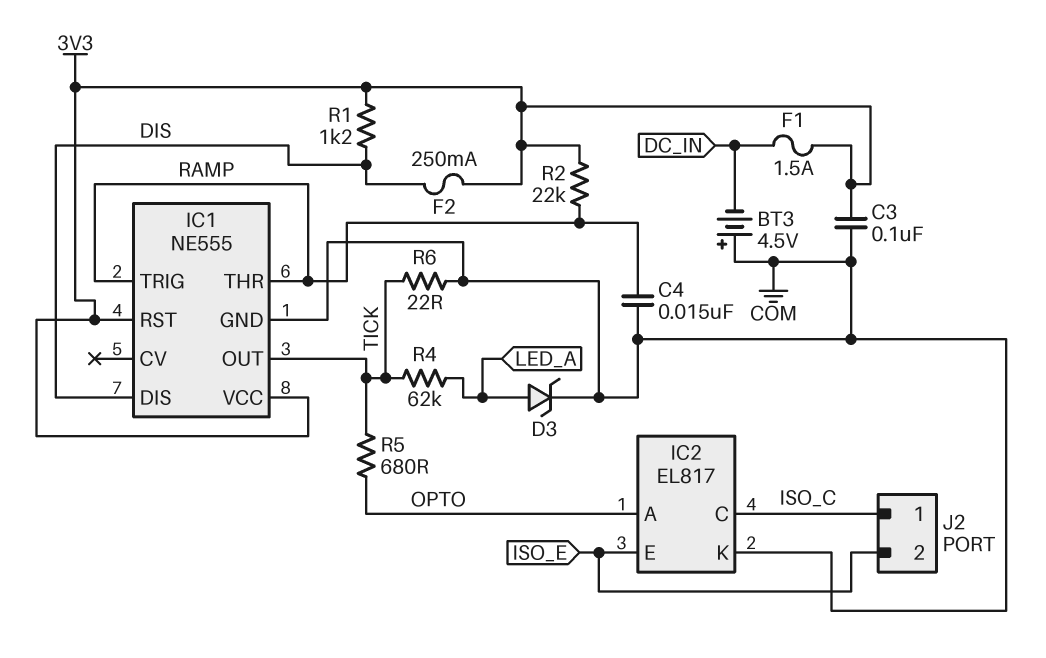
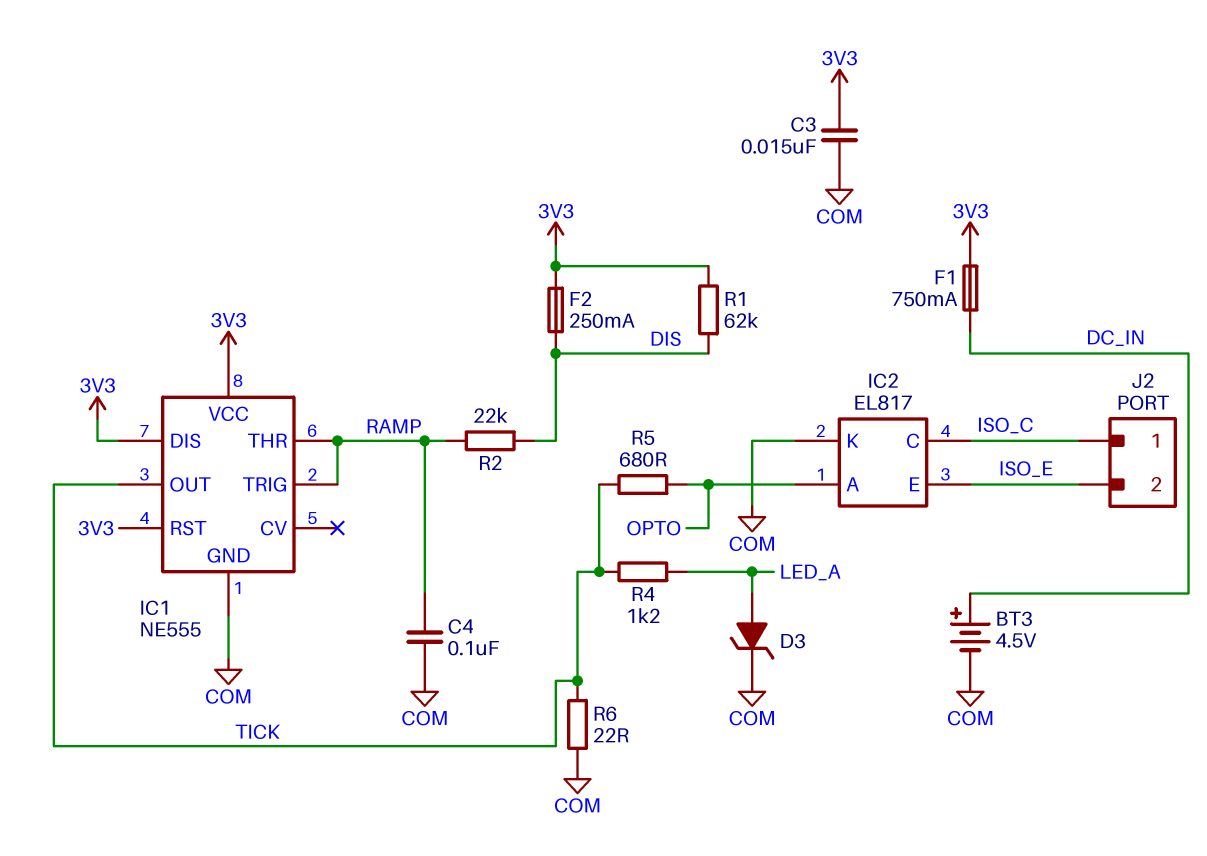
BT3: 4.5V (plus COM, minus DC_IN) -> 4.5V (plus DC_IN, minus COM)
C3: 100nF (3V3, COM) -> 15nF (3V3, COM)
C4: 15nF (COM, RAMP) -> 100nF (COM, RAMP)
F1: 1.5A (3V3, DC_IN) -> 750mA (3V3, DC_IN)
IC1 pin DIS: DIS -> 3V3
R1: 1.2k (3V3, DIS) -> 62k (3V3, DIS)
R2: 22k (3V3, RAMP) -> 22k (DIS, RAMP)
R4: 62k (LED_A, TICK) -> 1.2k (LED_A, TICK)

